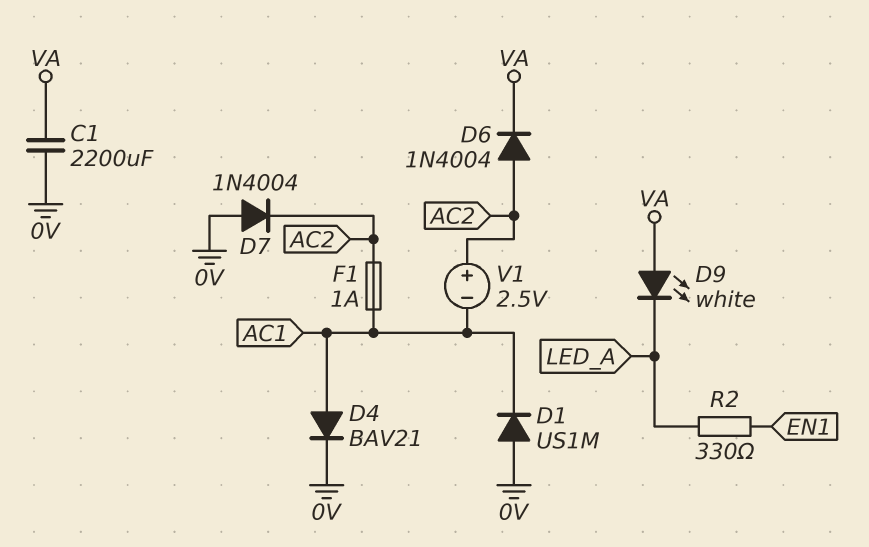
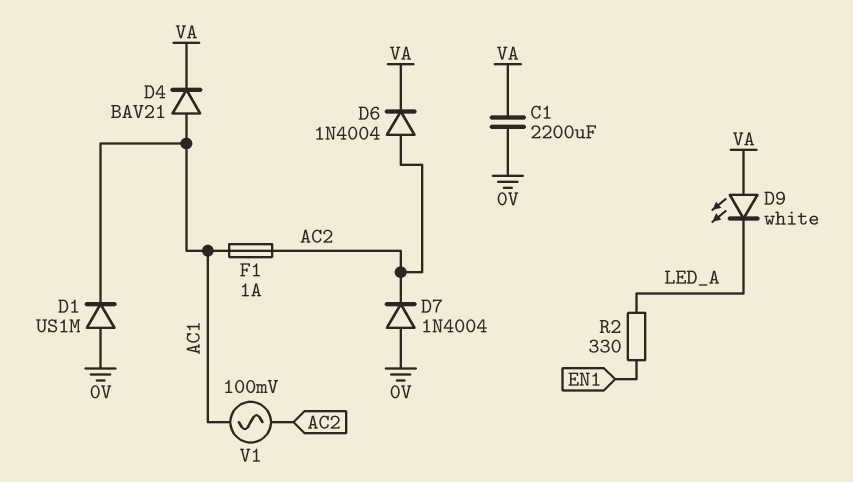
D4: diode BAV21 (A AC1, K 0V) -> diode BAV21 (A AC1, K VA)
V1: 2.5V (plus AC2, minus AC1) -> AC 100mV (AC1, AC2)

